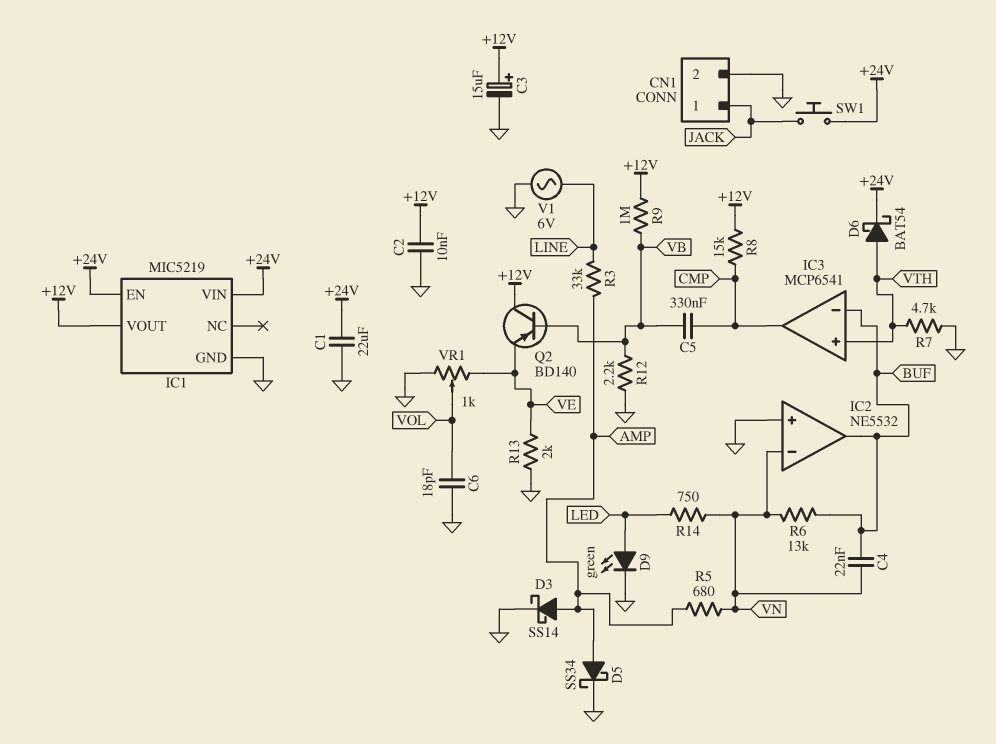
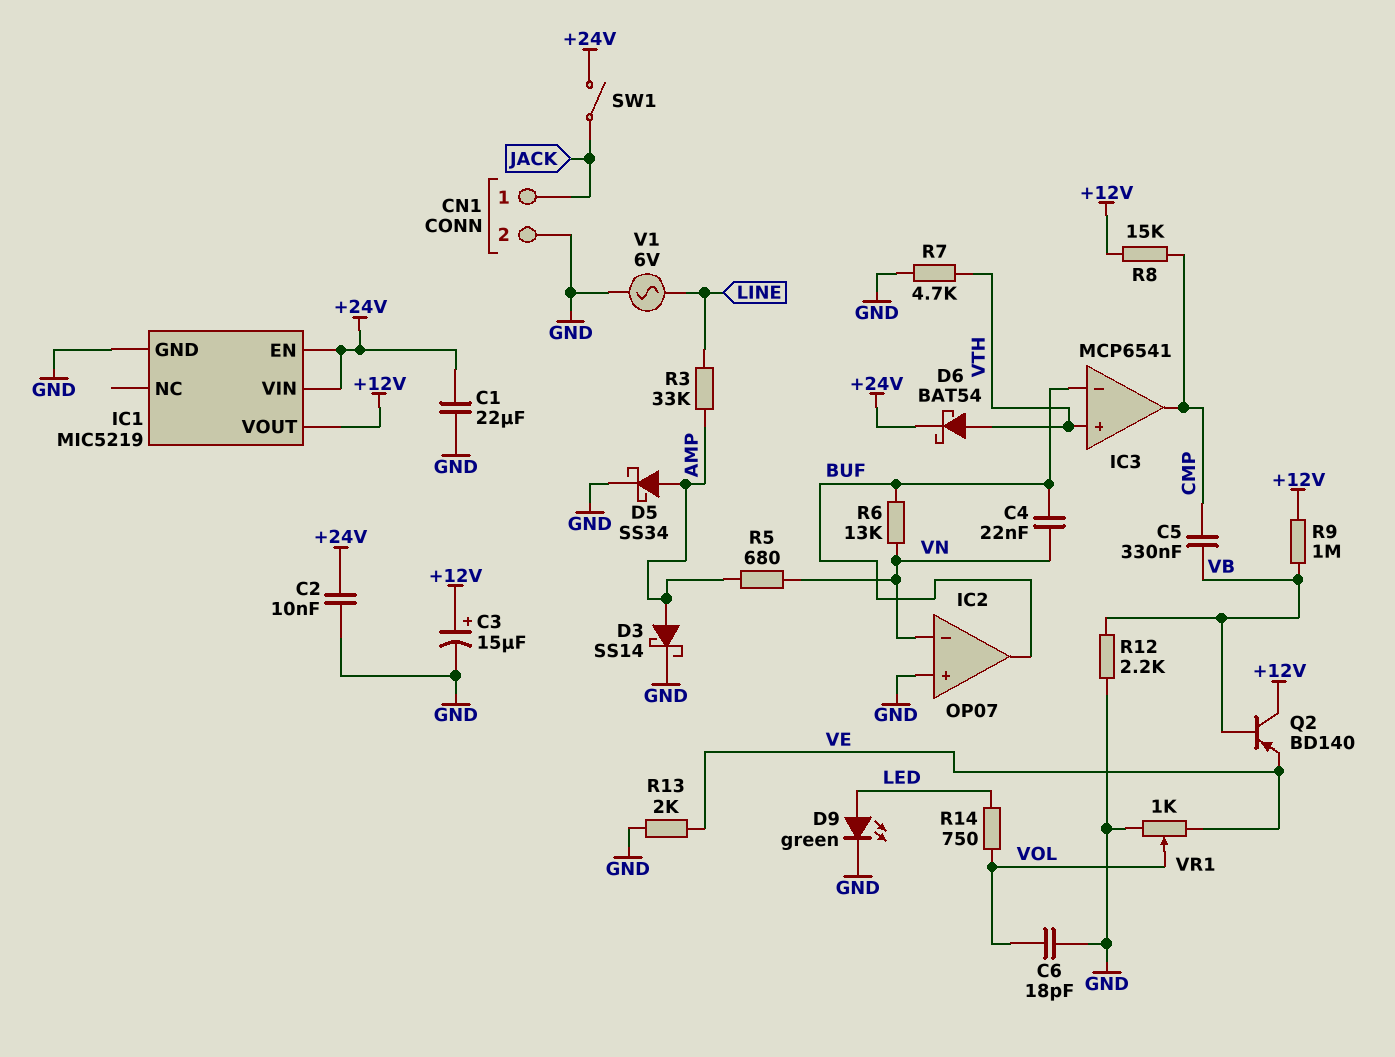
C2: 10nF (+12V, GND) -> 10nF (+24V, GND)
IC2: NE5532 -> OP07
R14: 750 (LED, VN) -> 750 (LED, VOL)
SW1: button (+24V, JACK) -> switch (+24V, JACK)

